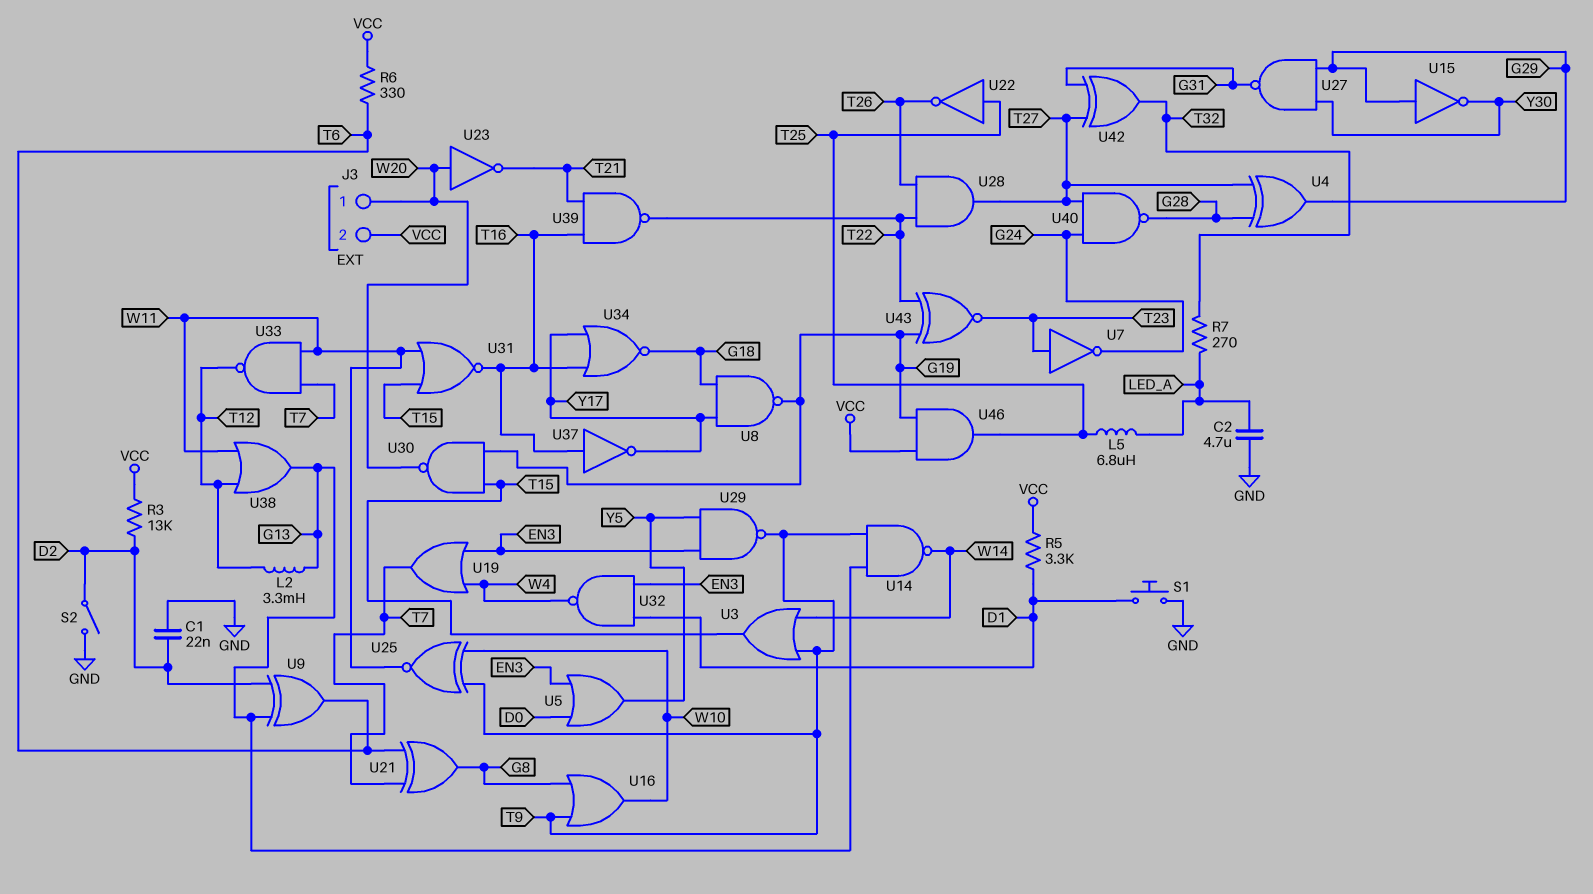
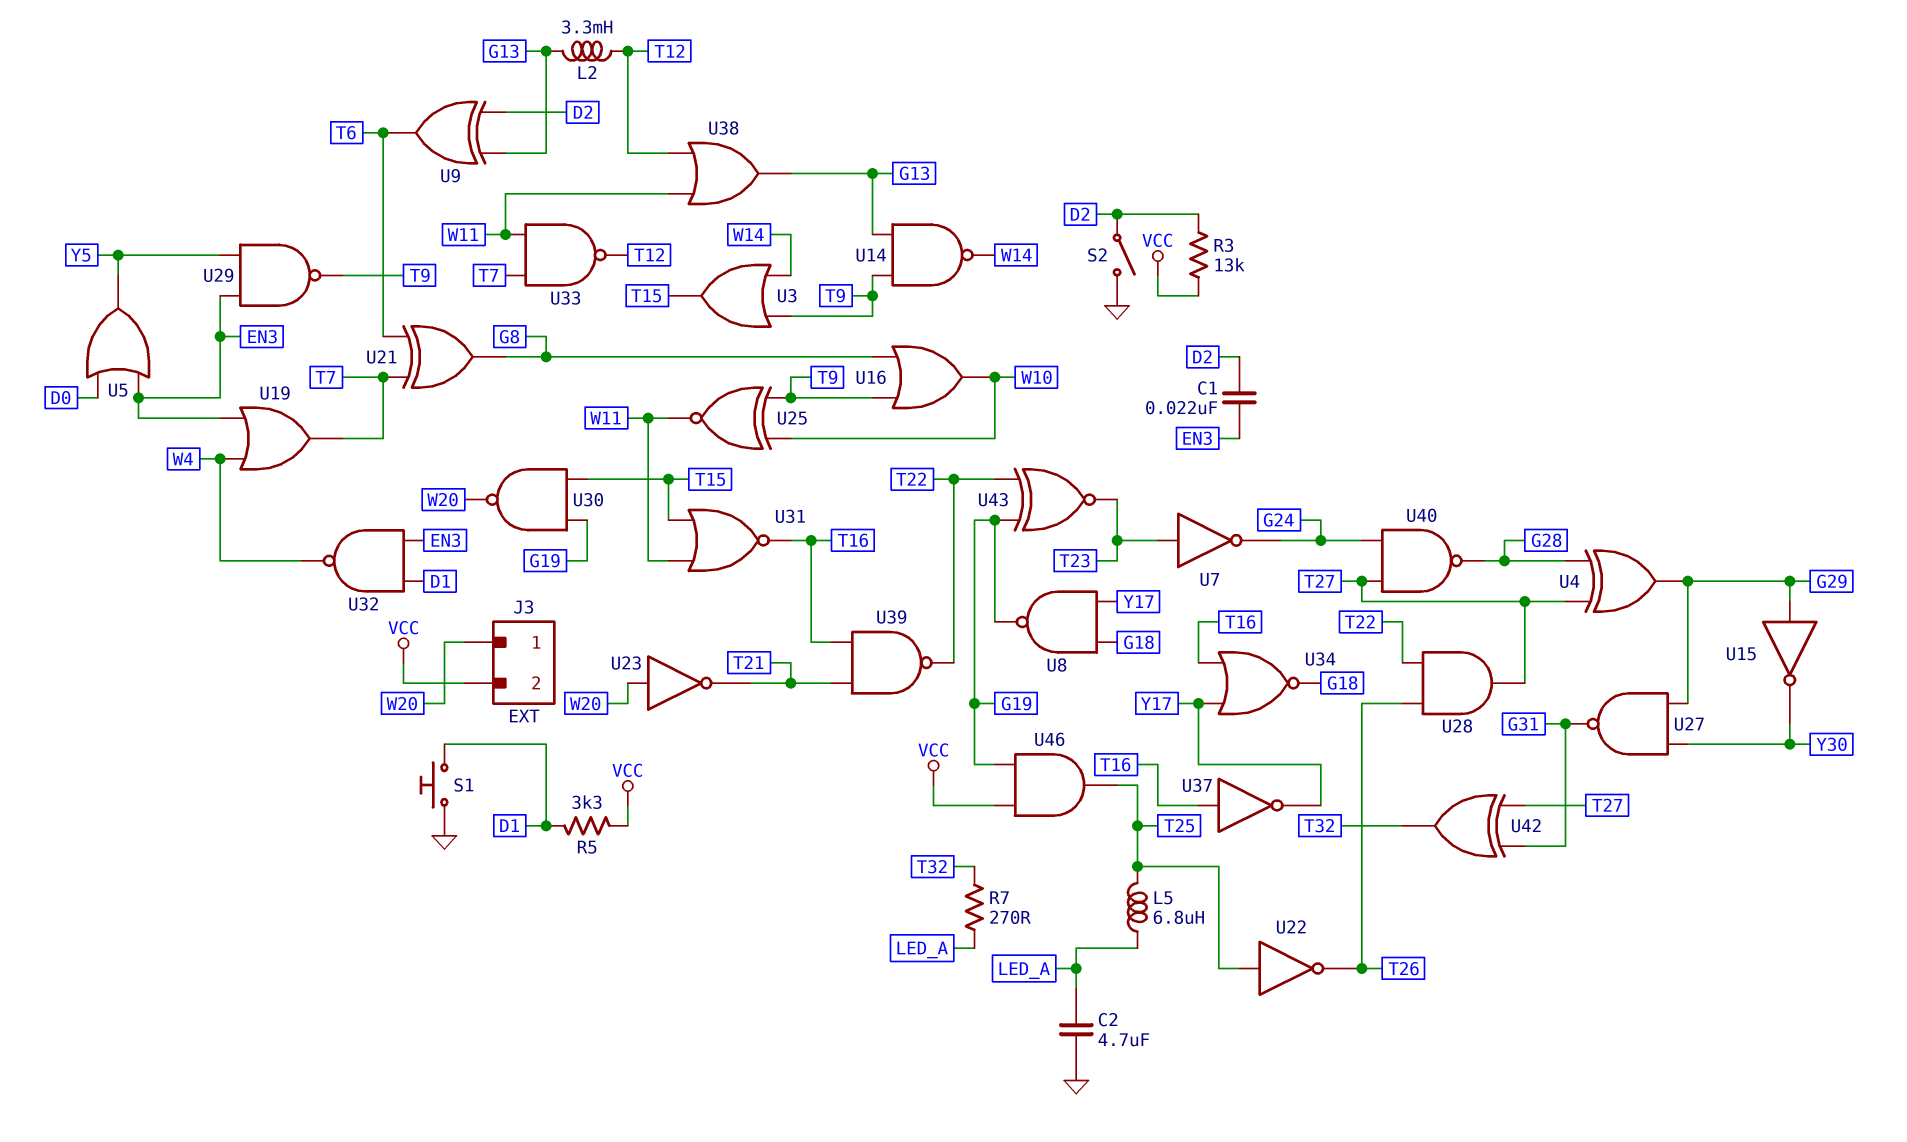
C1: 22nF (D2, GND) -> 22nF (D2, EN3)
R6: 330 (T6, VCC) -> none

